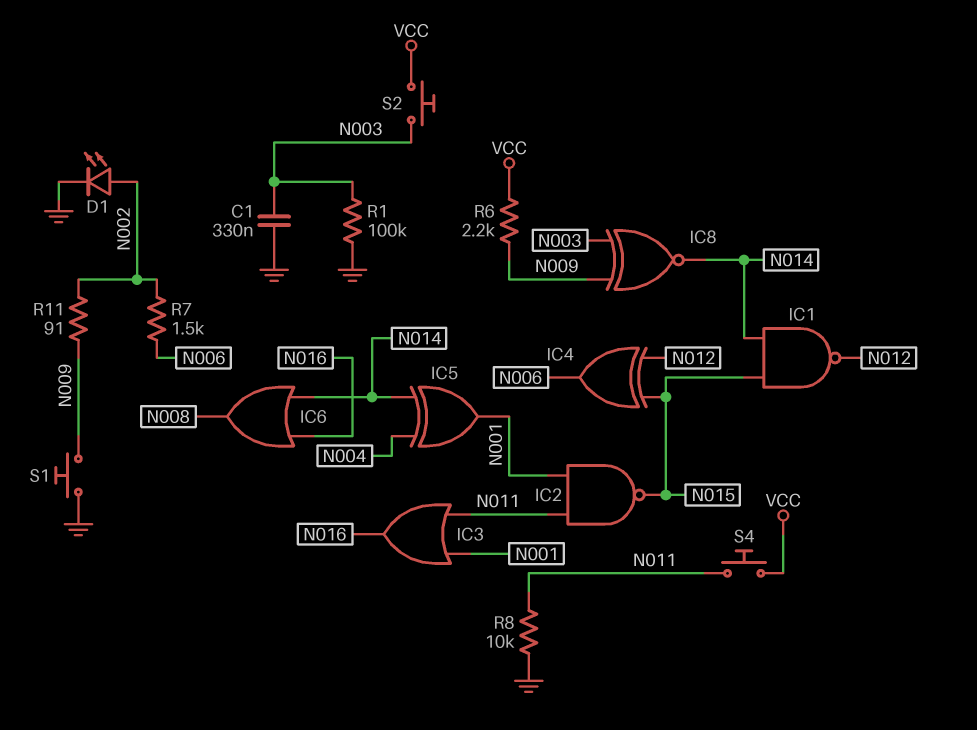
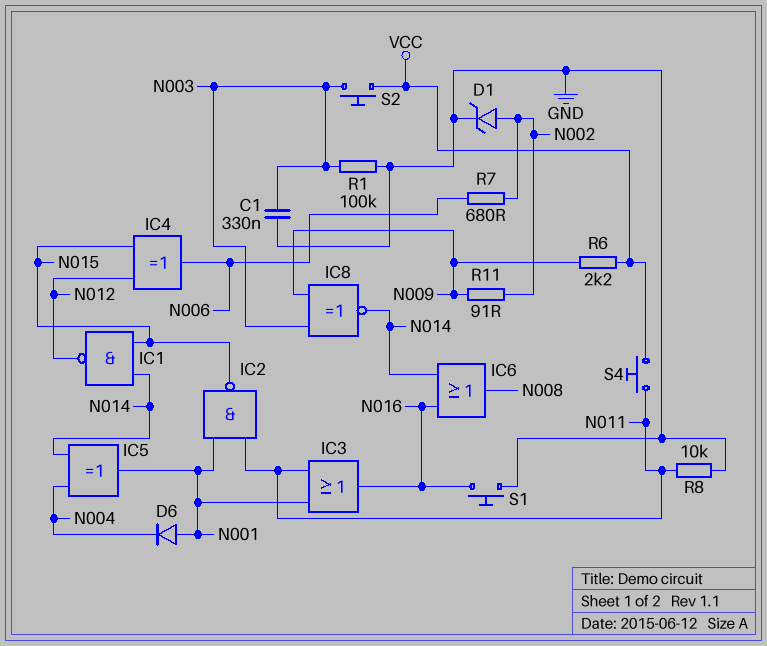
D1: LED (A N002, K GND) -> zener (A N002, K GND)
D6: none -> diode (A N001, K N004)
R7: 1.5k (N002, N006) -> 680 (N002, N006)
S1: button (GND, N009) -> button (GND, N016)

